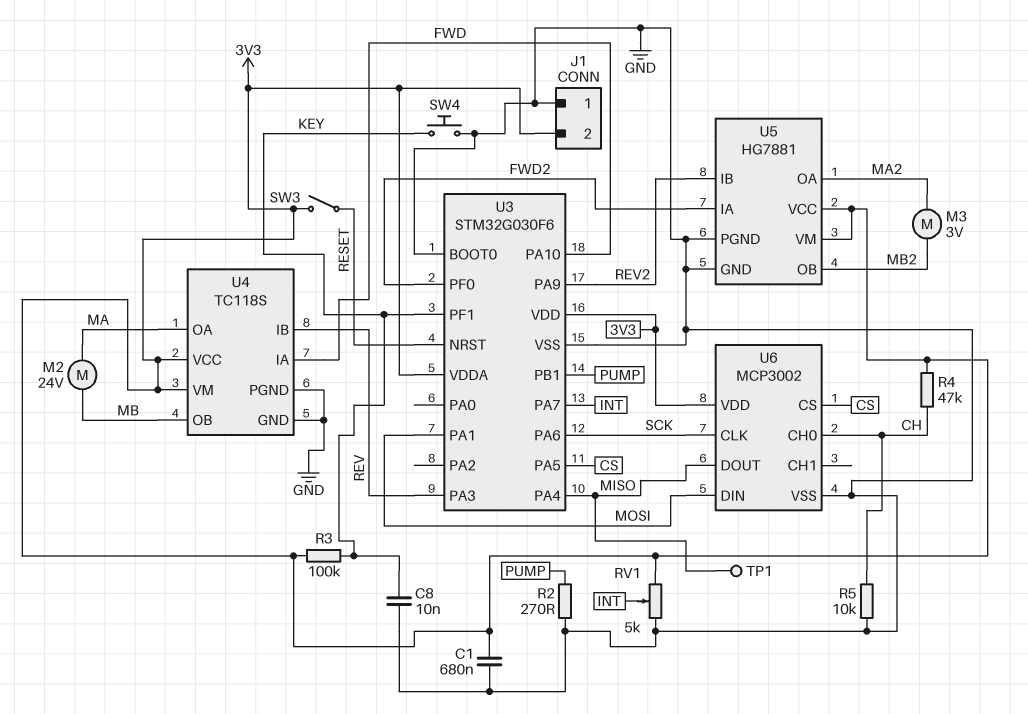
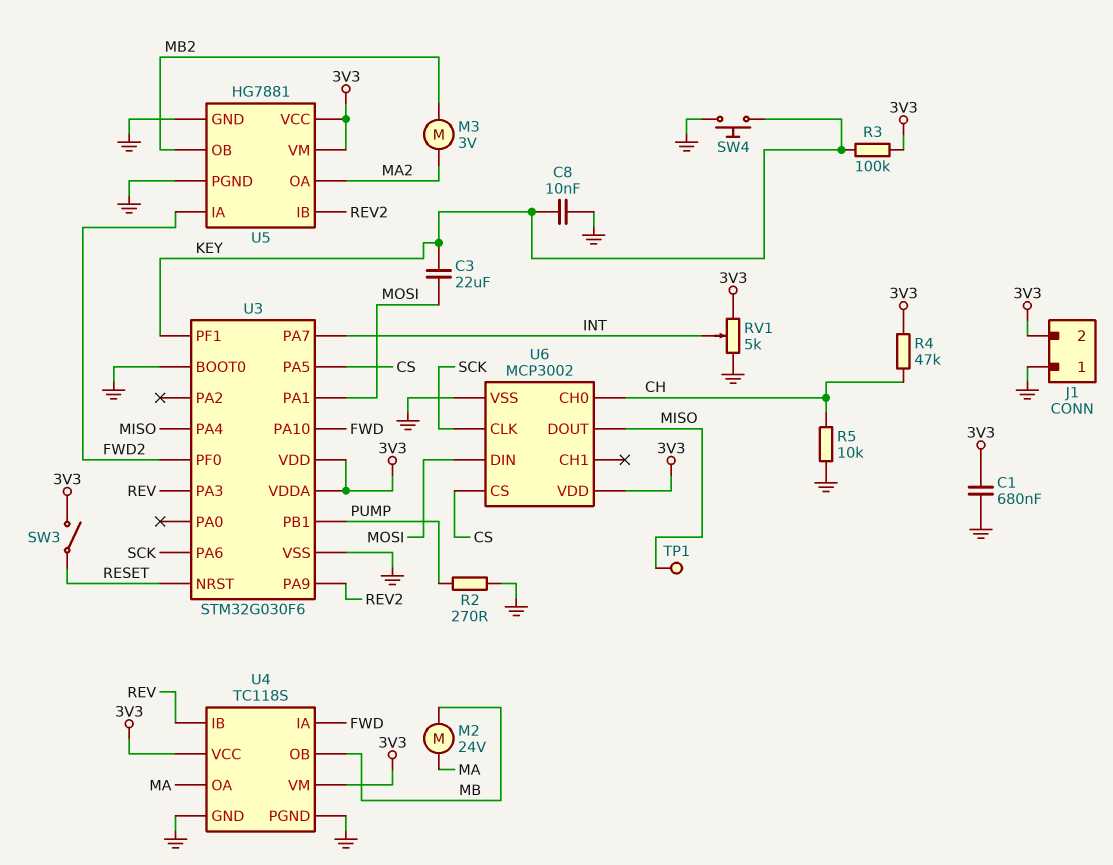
C3: none -> 22uF (KEY, MOSI)

